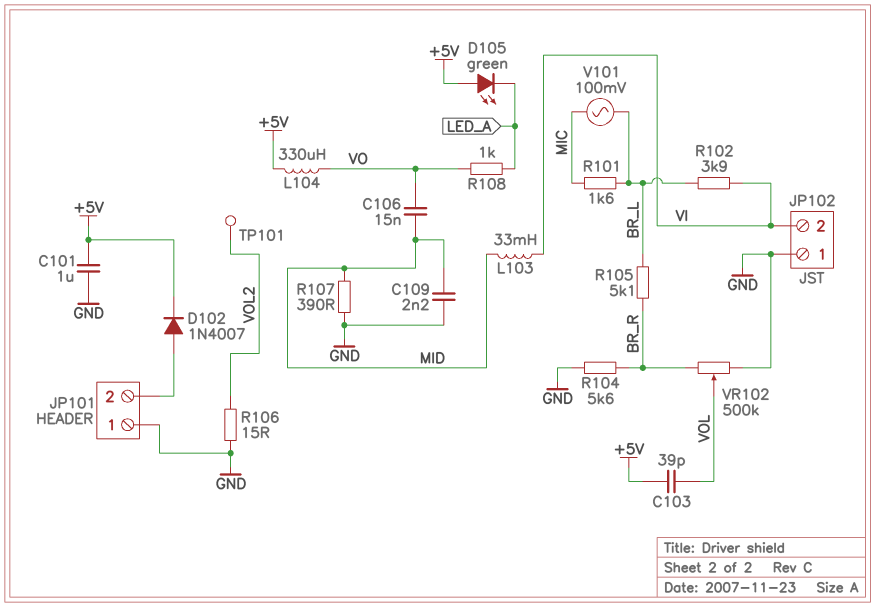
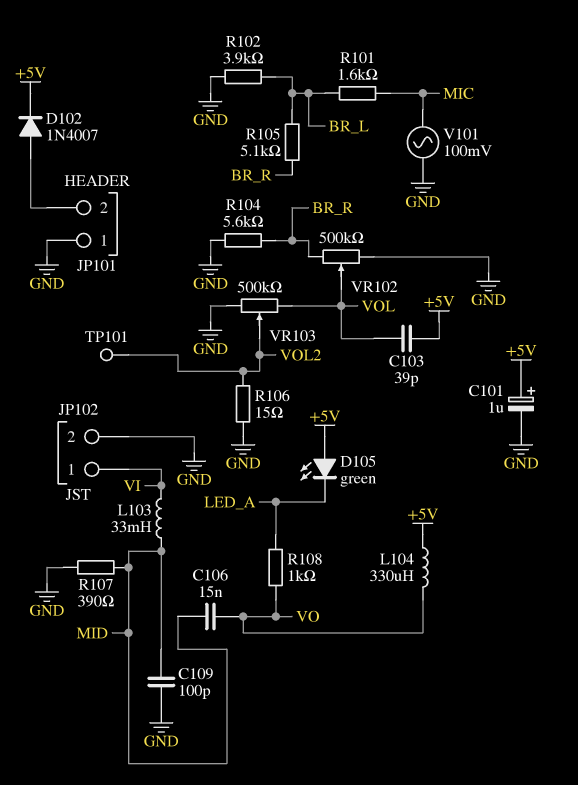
C101: 1uF (+5V, GND) -> 1uF (plus +5V, minus GND)
C109: 2.2nF (GND, MID) -> 100pF (GND, MID)
JP102 pin 1: GND -> VI
JP102 pin 2: VI -> GND
R102: 3.9k (BR_L, VI) -> 3.9k (BR_L, GND)
V101: AC 100mV (BR_L, MIC) -> AC 100mV (GND, MIC)
VR103: none -> 500k (GND, VOL, wiper VOL2)

